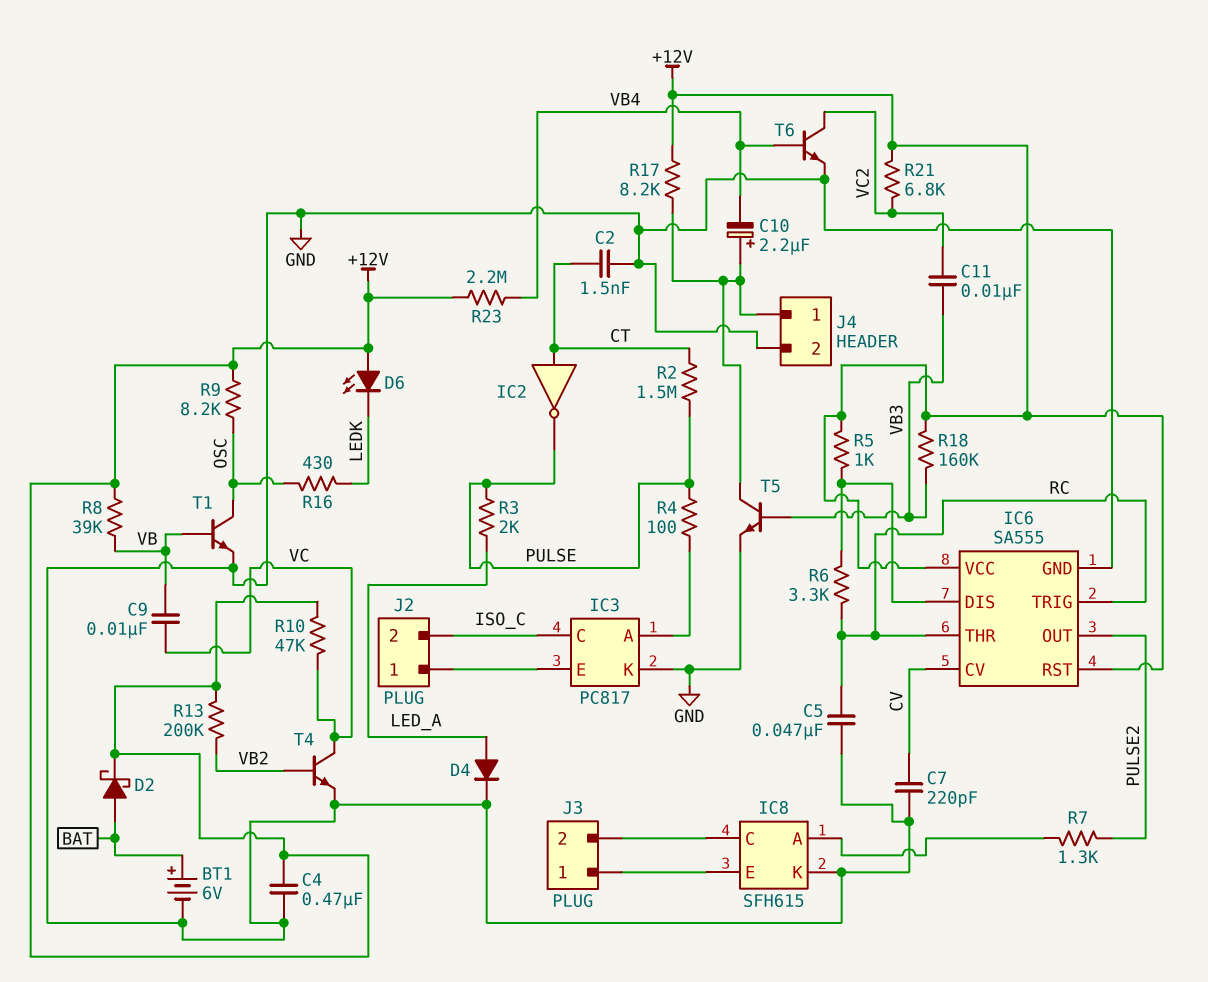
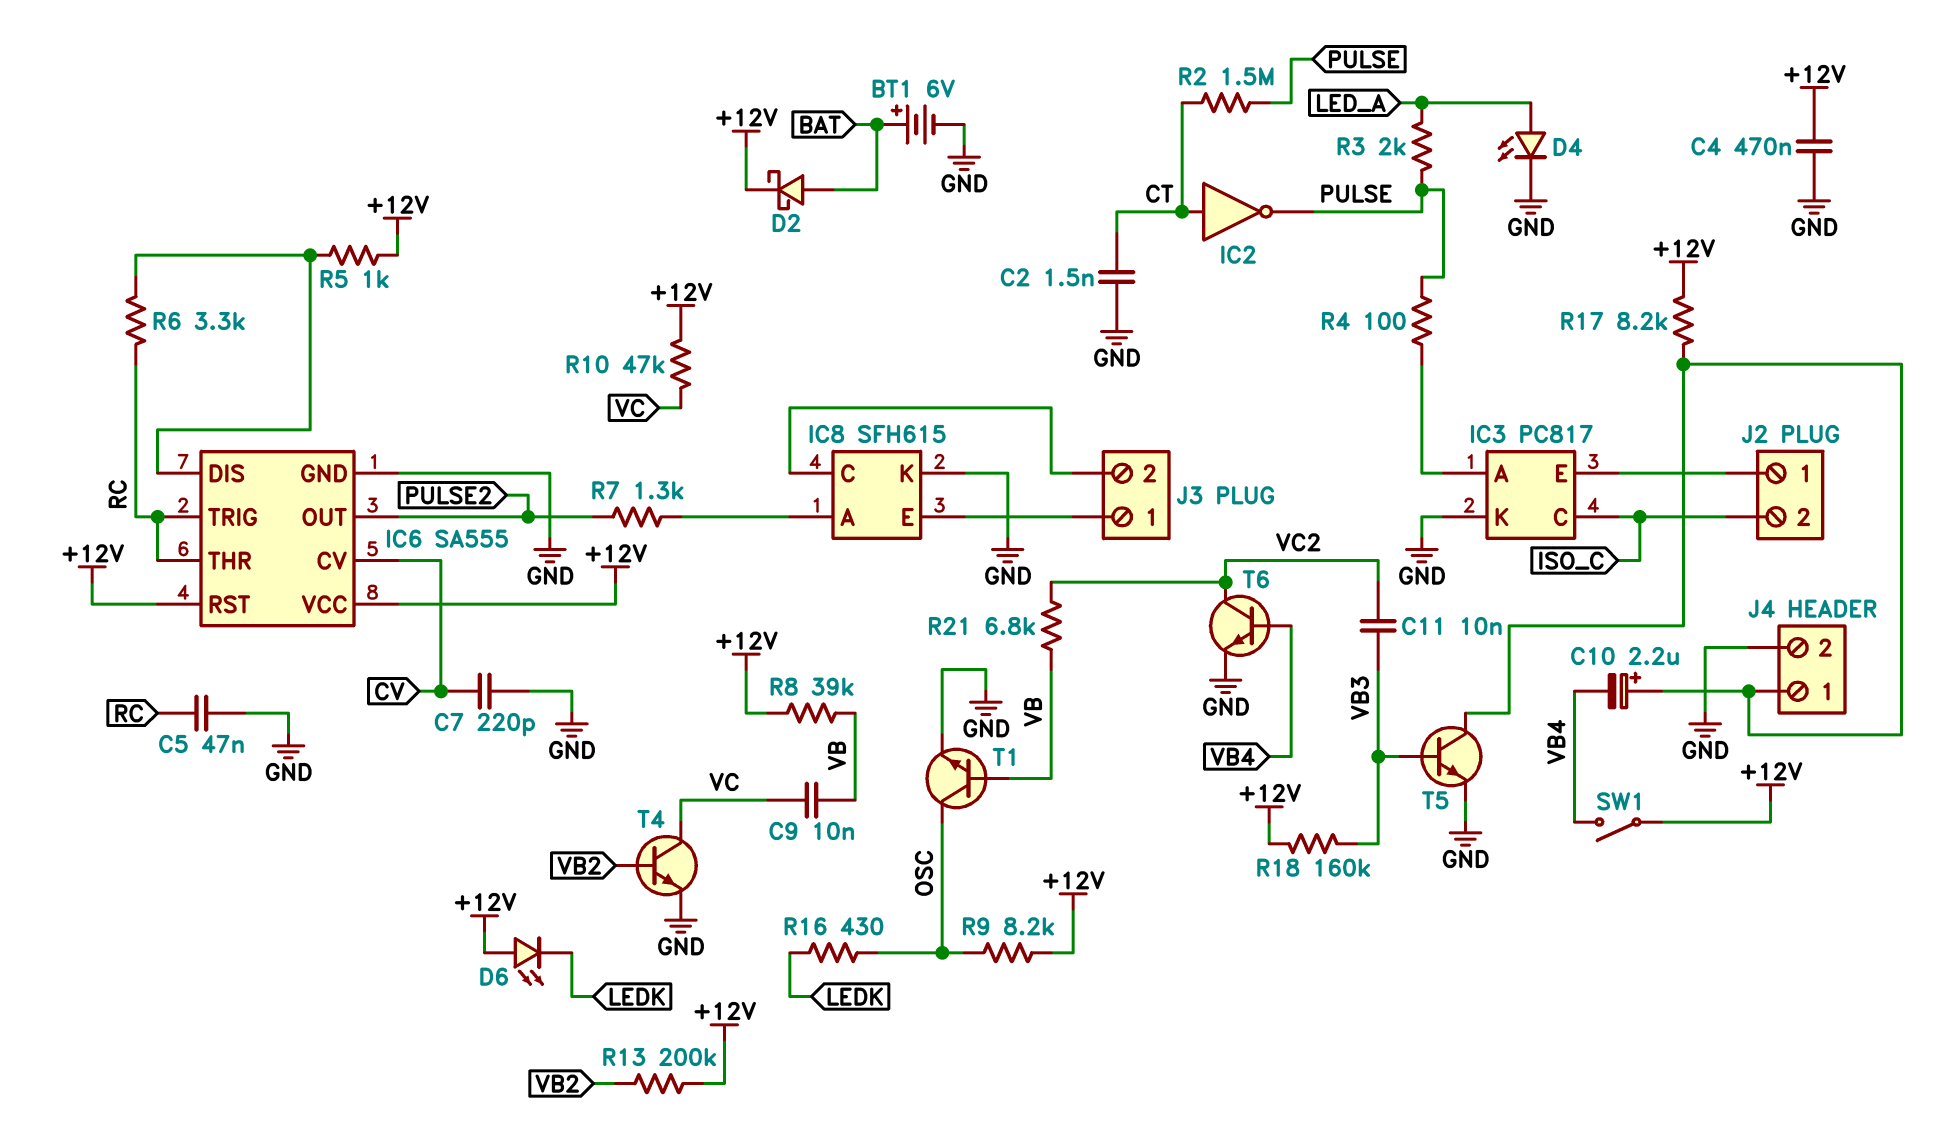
D4: diode (A LED_A, K GND) -> LED (A LED_A, K GND)
R21: 6.8k (+12V, VC2) -> 6.8k (VB, VC2)
R23: 2.2M (+12V, VB4) -> none
SW1: none -> switch (+12V, VB4)

